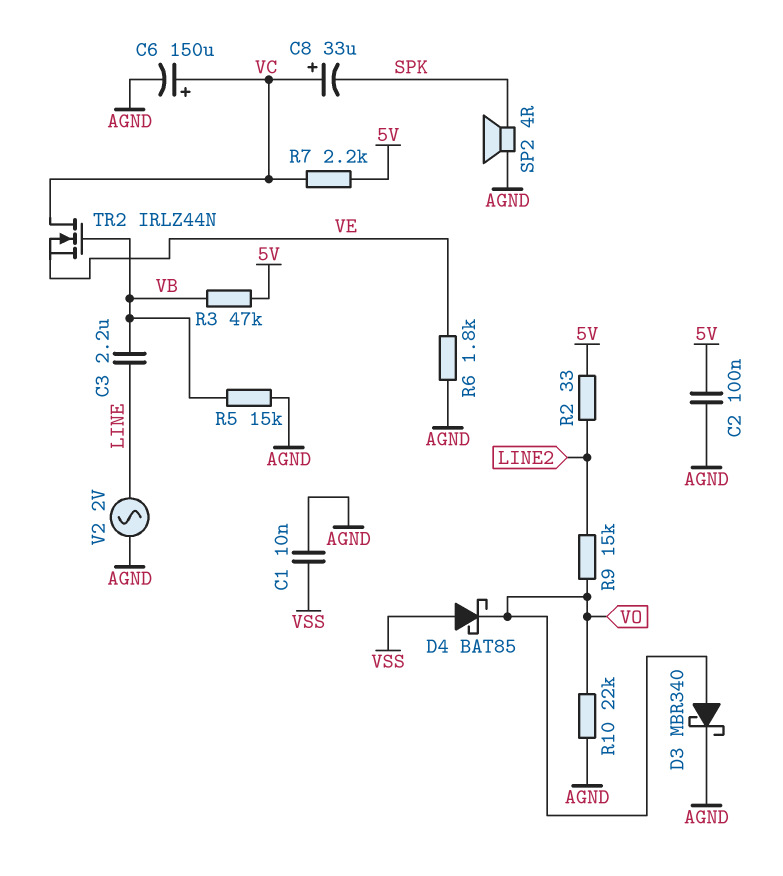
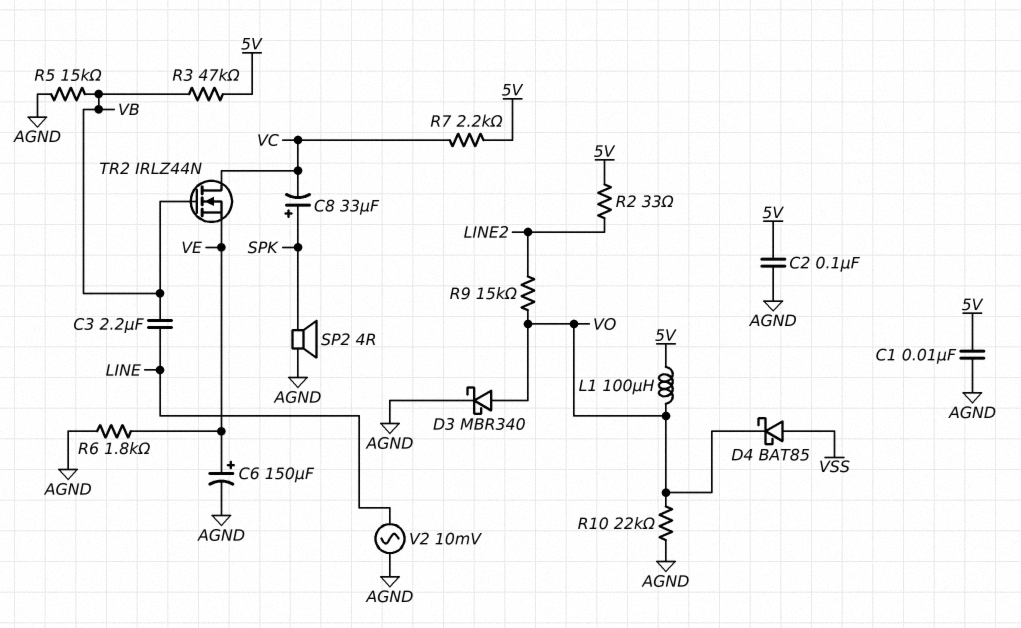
C1: 10nF (AGND, VSS) -> 10nF (5V, AGND)
C6: 150uF (plus VC, minus AGND) -> 150uF (plus VE, minus AGND)
C8: 33uF (plus VC, minus SPK) -> 33uF (plus SPK, minus VC)
L1: none -> 100uH (5V, VO)
V2: AC 2V (AGND, LINE) -> AC 10mV (AGND, LINE)

